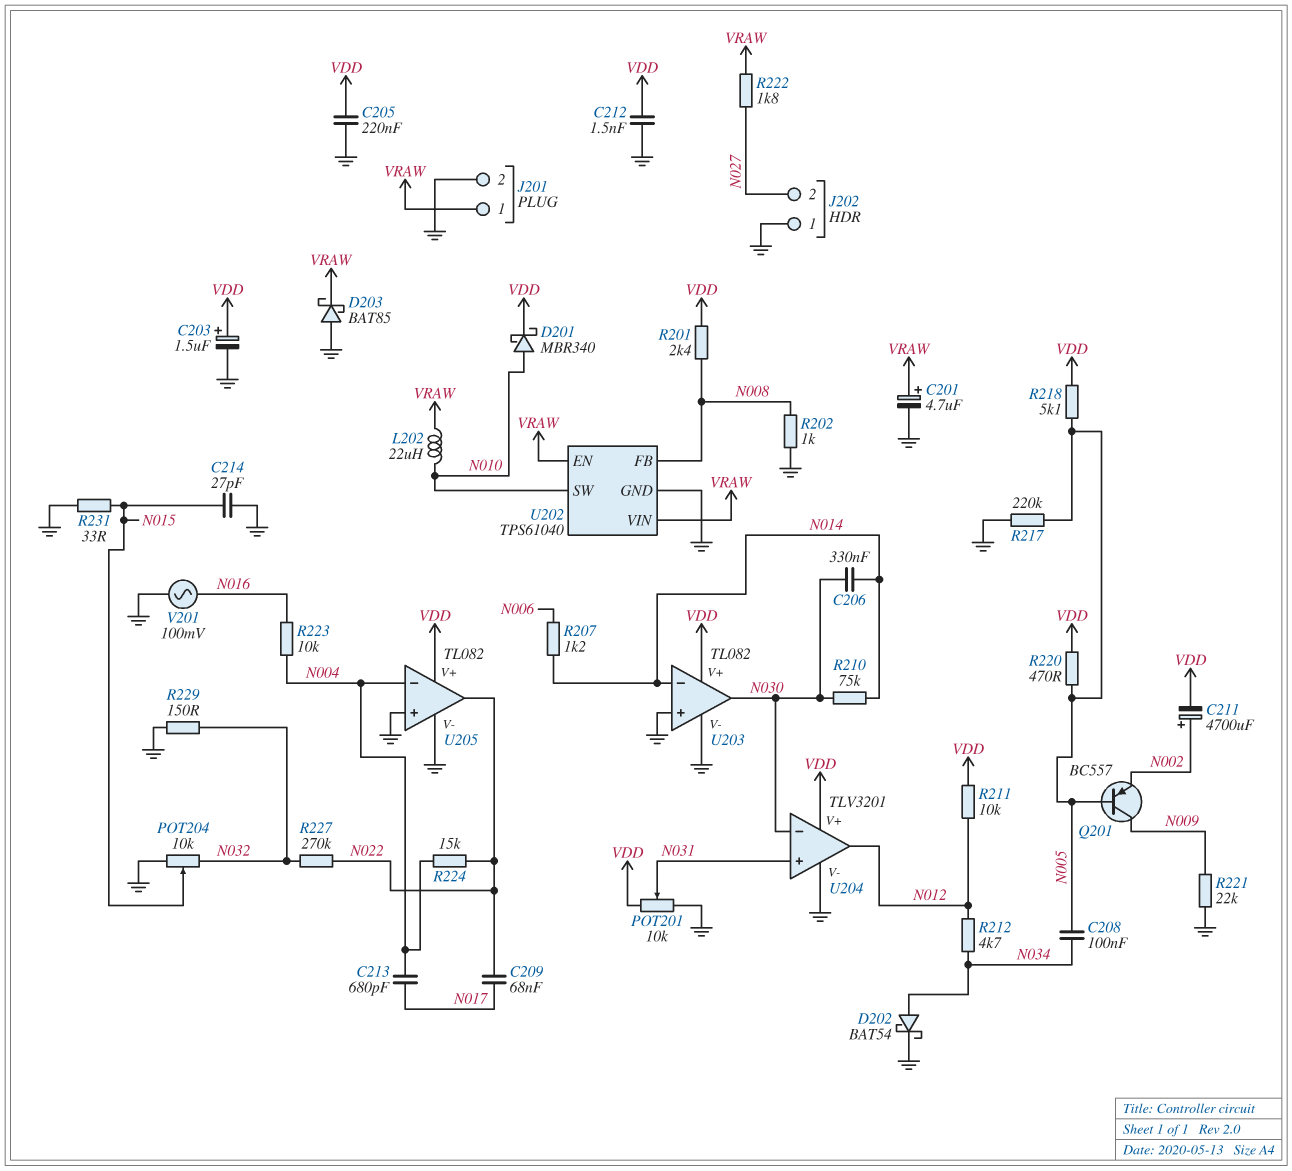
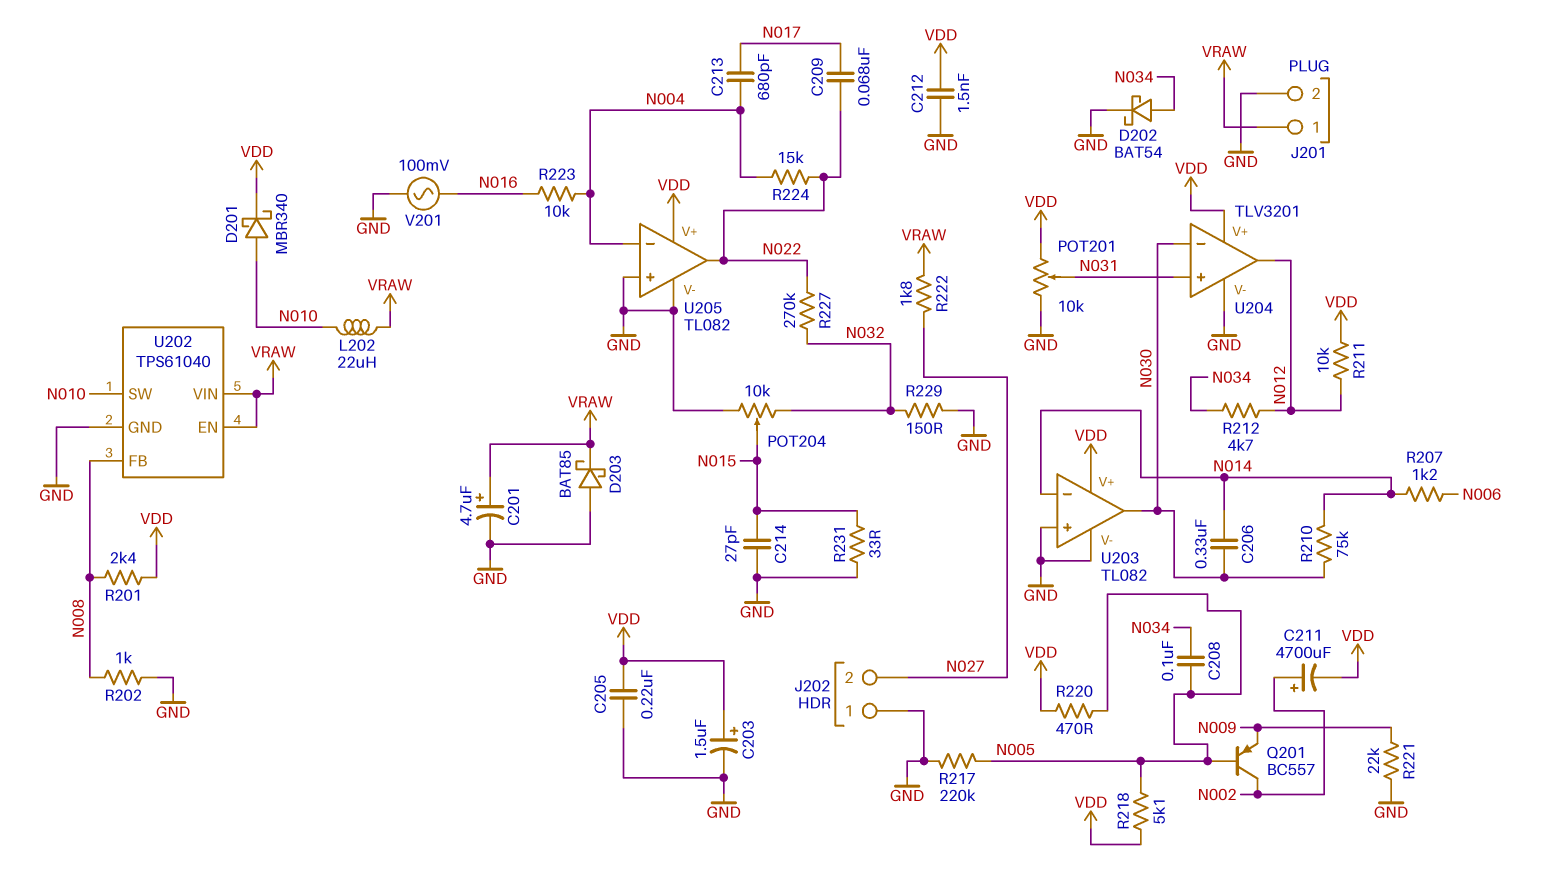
Q201: PNP BC557 (B N005, C N009, E N002) -> PNP BC557 (B N005, C N002, E N009)

